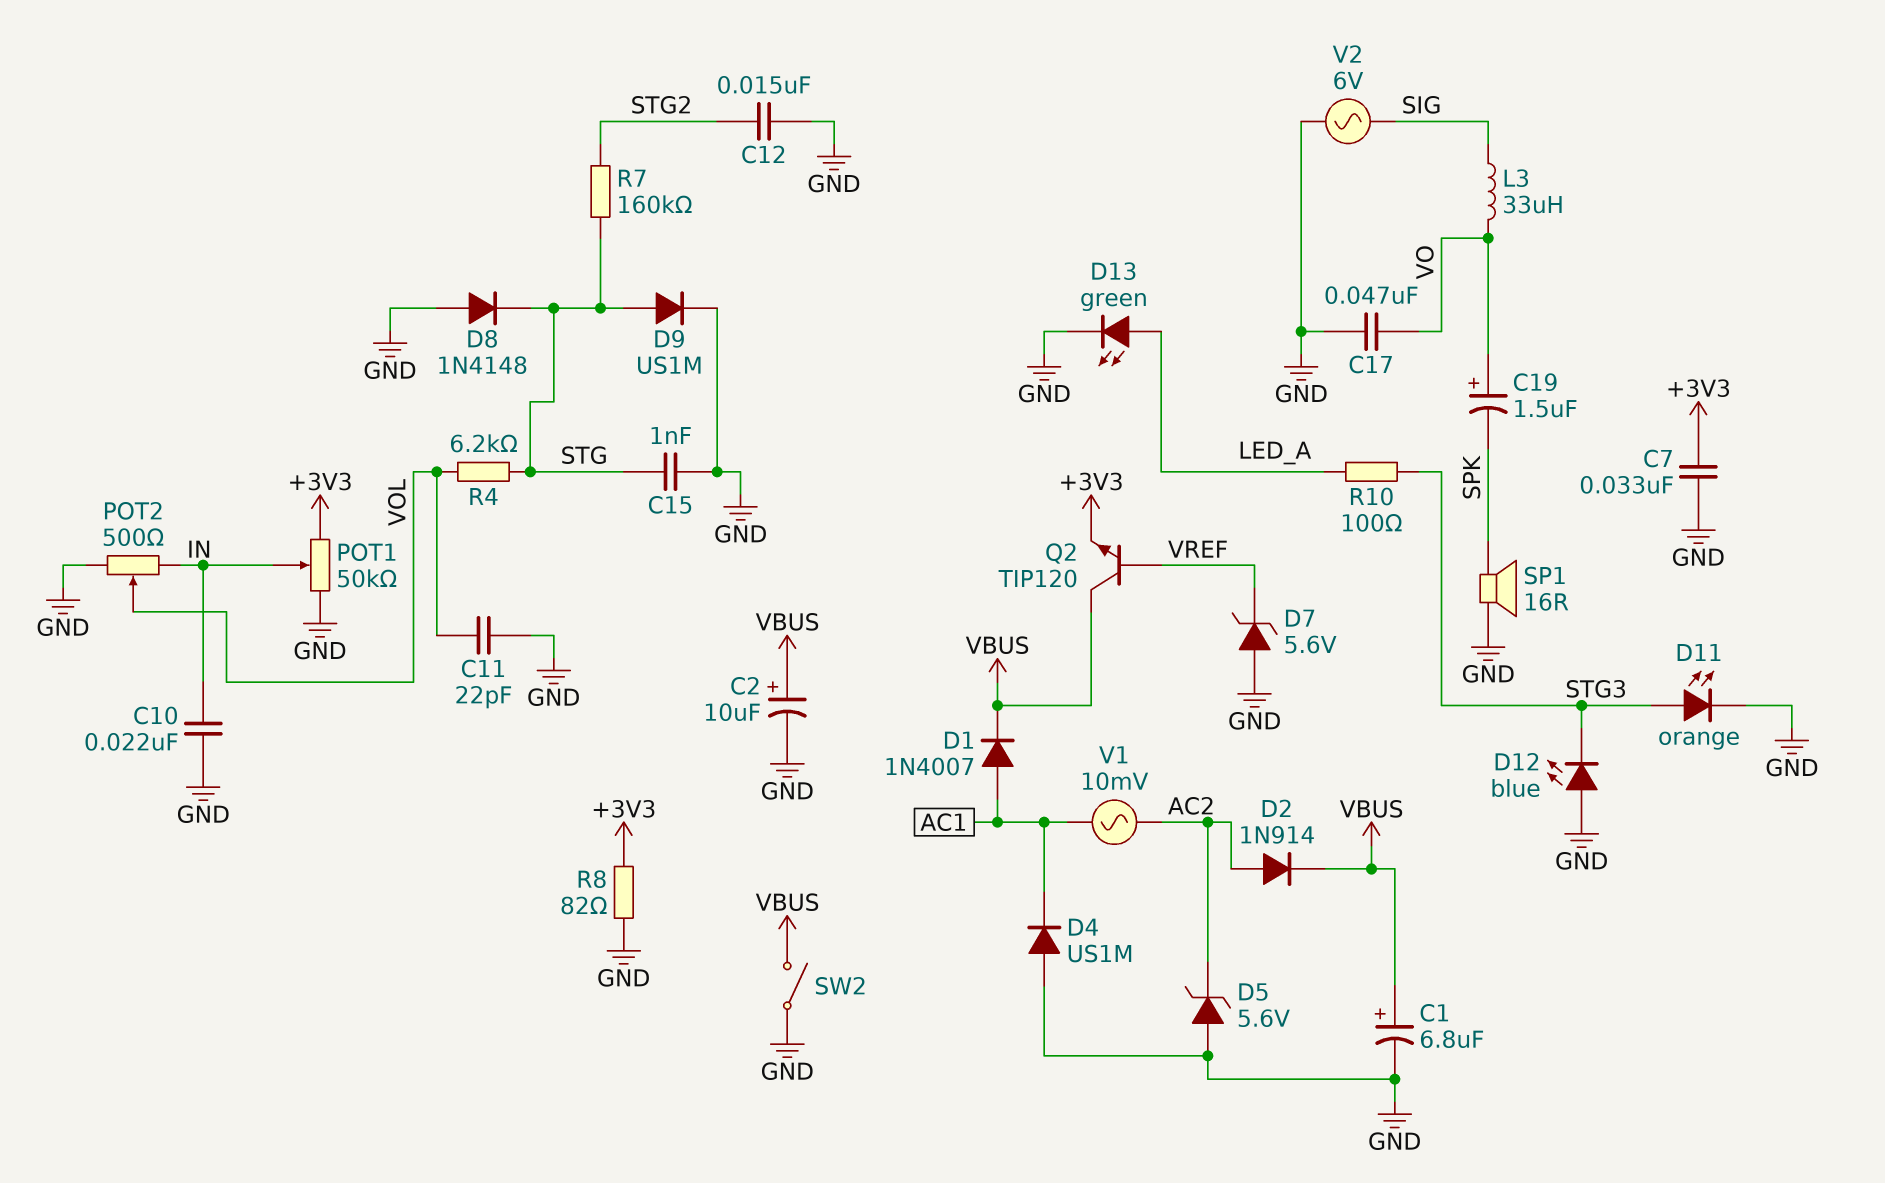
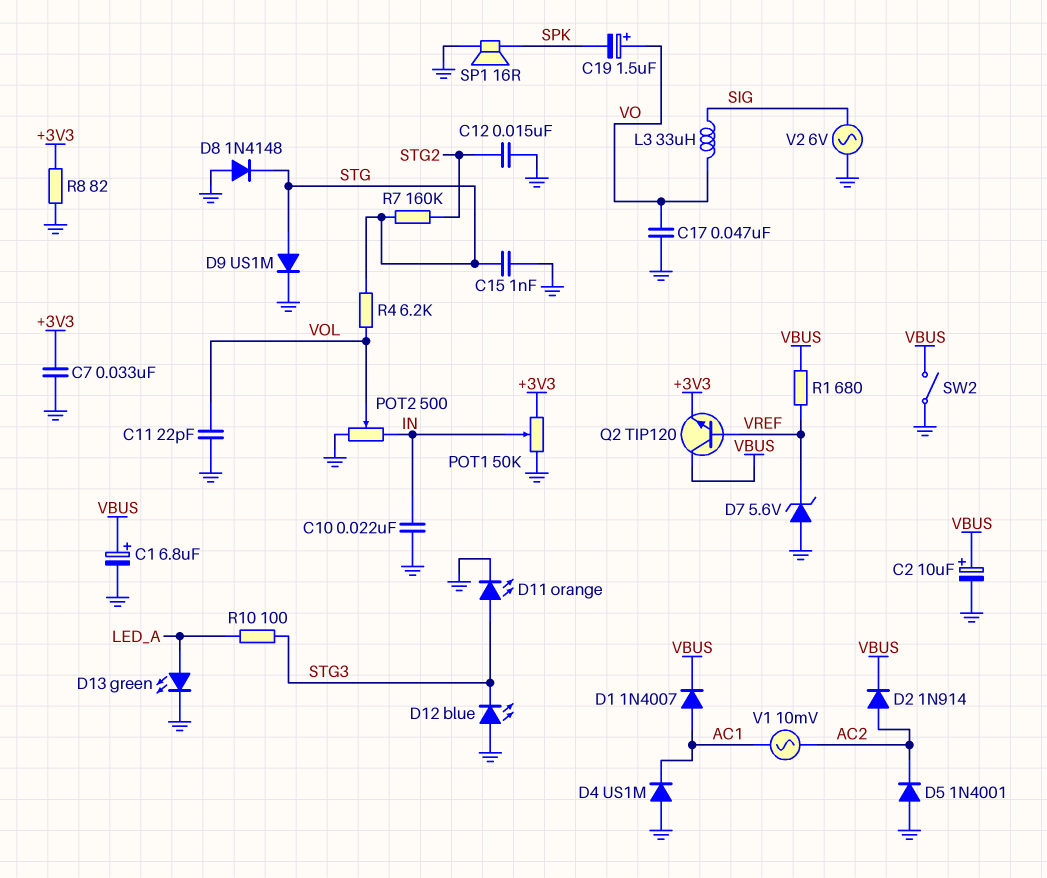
D5: zener 5.6V (A GND, K AC2) -> diode 1N4001 (A GND, K AC2)
R1: none -> 680 (VBUS, VREF)

